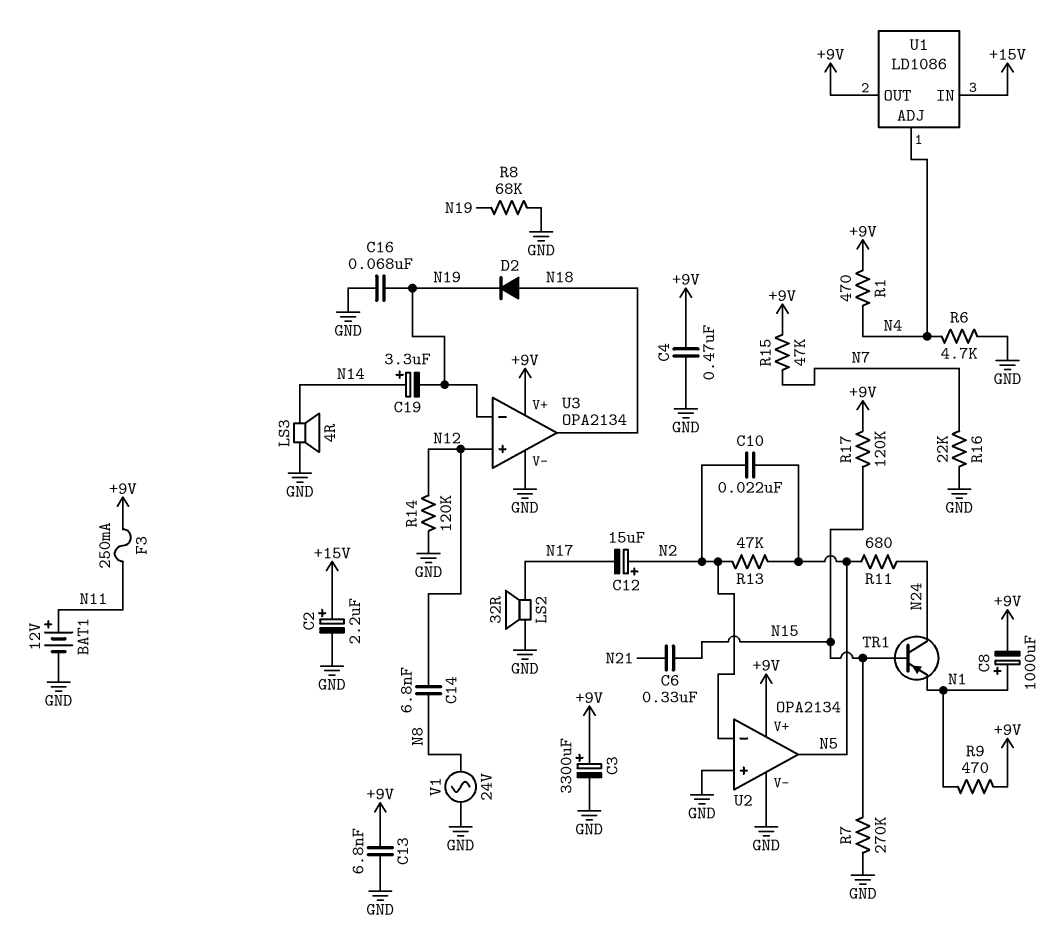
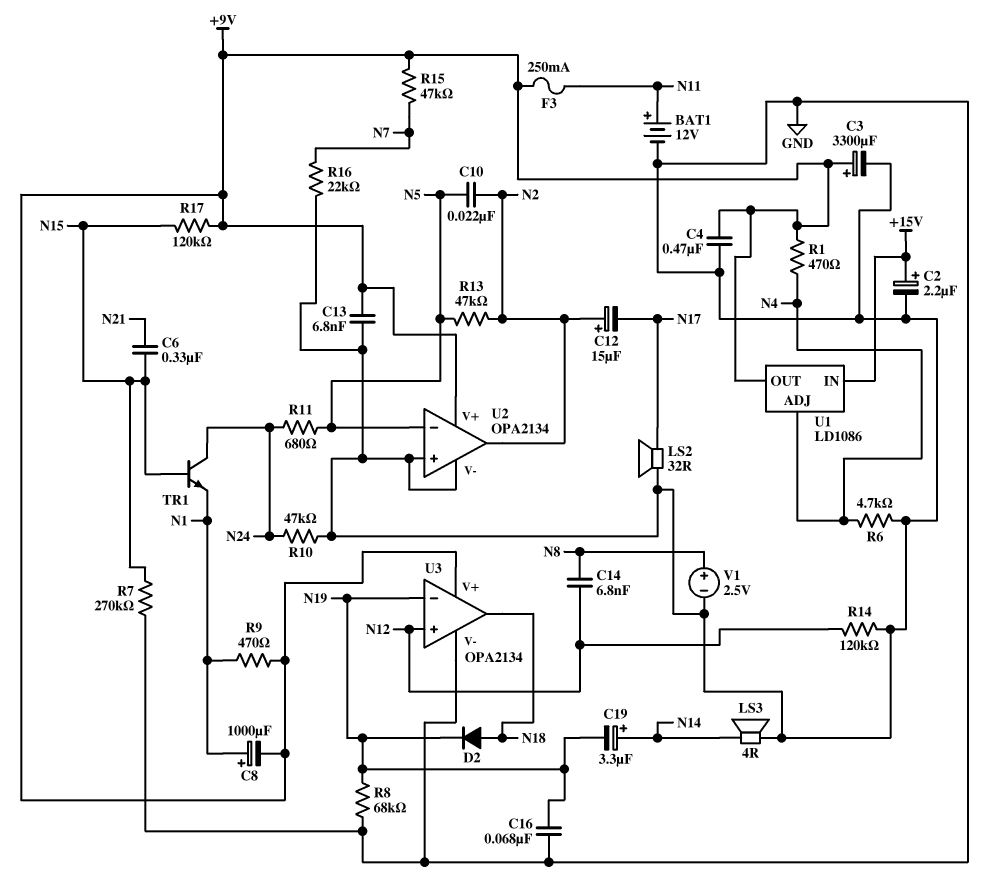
R10: none -> 47k (GND, N24)
TR1: PNP (B N15, C N24, E N1) -> NPN (B N15, C N24, E N1)
U2 pin in-: N2 -> N5
U2 pin out: N5 -> N2
V1: AC 24V (GND, N8) -> 2.5V (plus N8, minus GND)

